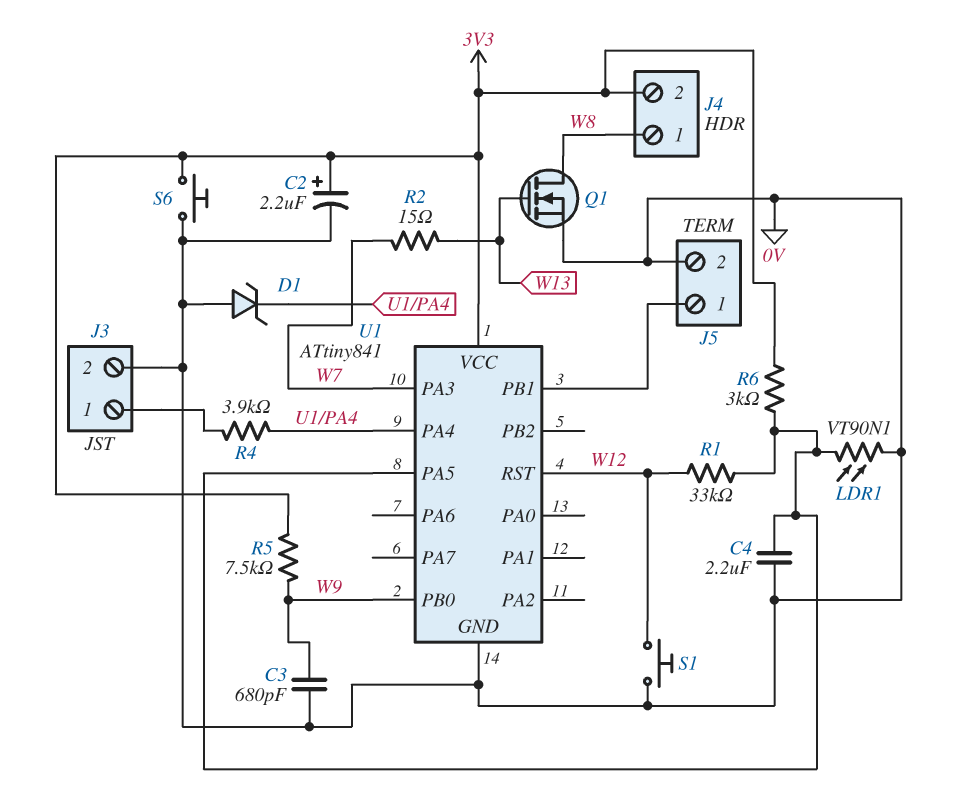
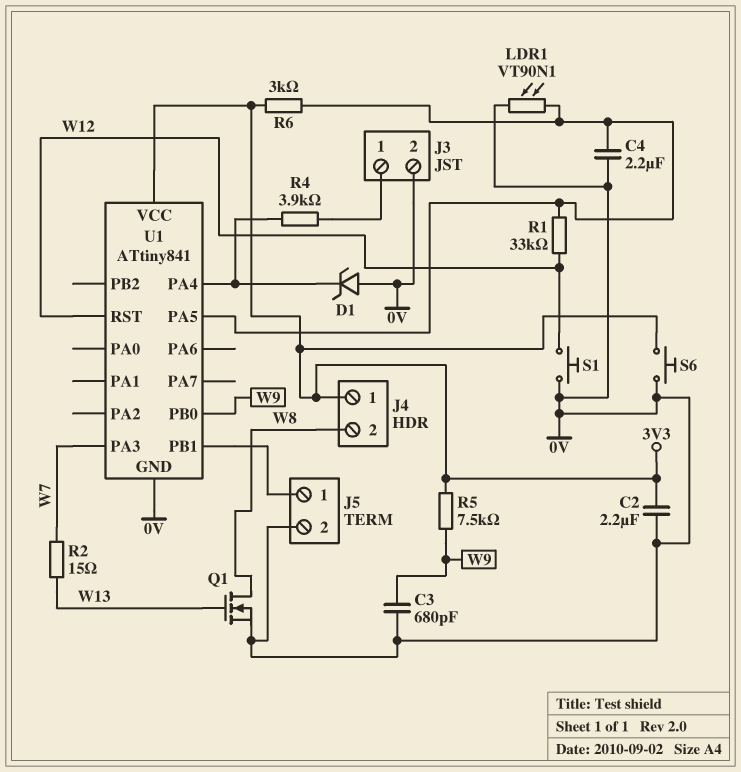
C2: 2.2uF (plus 3V3, minus 0V) -> 2.2uF (0V, 3V3)
J4 pin 1: W8 -> 3V3
J4 pin 2: 3V3 -> W8

